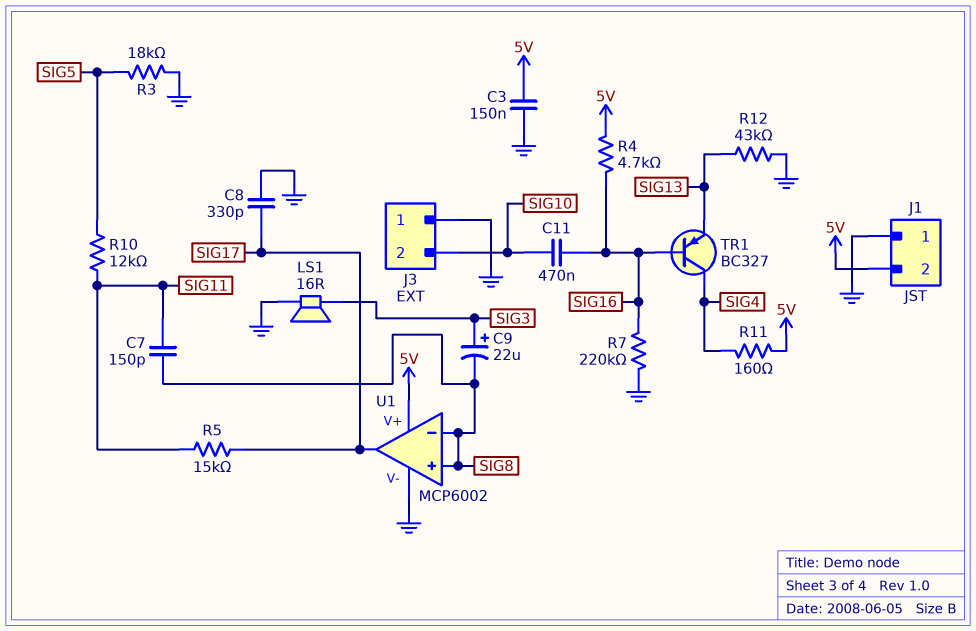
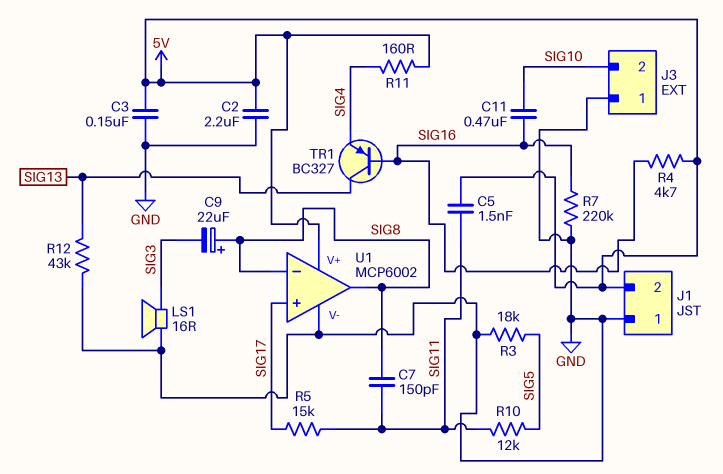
C2: none -> 2.2uF (5V, GND)
C5: none -> 1.5nF (5V, SIG11)
C8: 330pF (GND, SIG17) -> none
C9: 22uF (plus SIG3, minus SIG8) -> 22uF (plus SIG8, minus SIG3)
TR1: PNP BC327 (B SIG16, C SIG4, E SIG13) -> PNP BC327 (B SIG16, C SIG13, E SIG4)
U1 pin in+: SIG8 -> SIG17
U1 pin out: SIG17 -> SIG8

